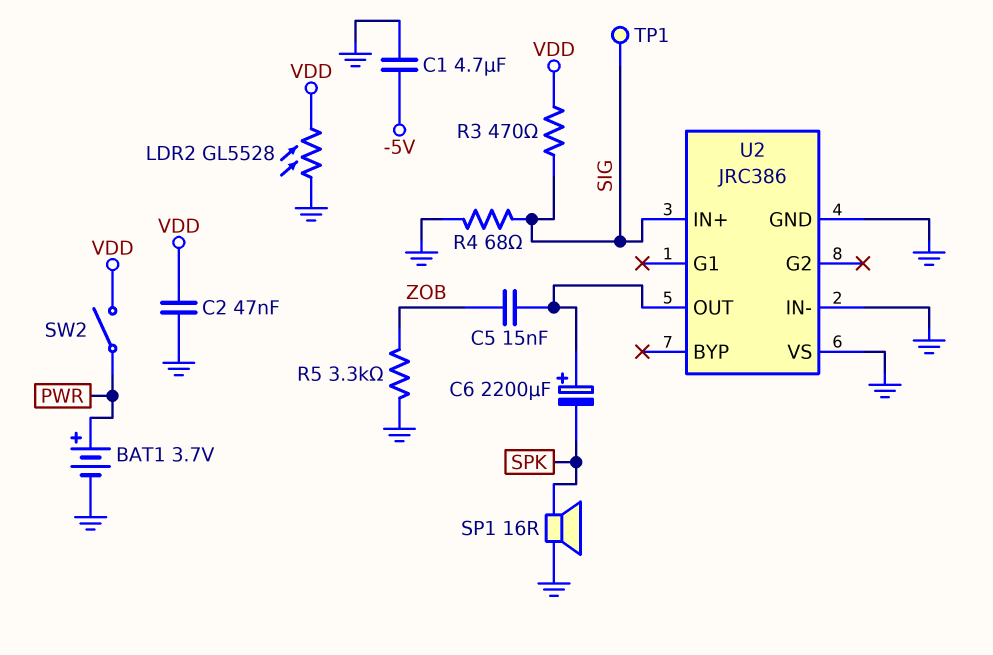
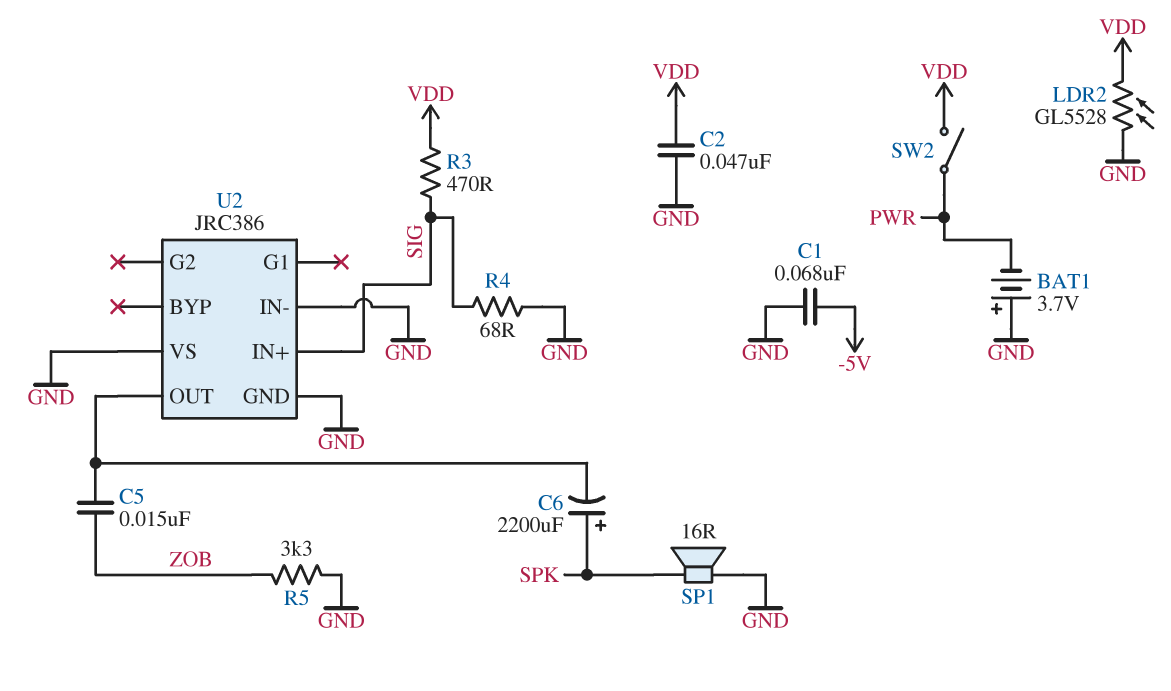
BAT1: 3.7V (plus PWR, minus GND) -> 3.7V (plus GND, minus PWR)
C1: 4.7uF (-5V, GND) -> 68nF (-5V, GND)
C6: 2200uF (plus U2/OUT, minus SPK) -> 2200uF (plus SPK, minus U2/OUT)
TP1: test point (SIG) -> none

